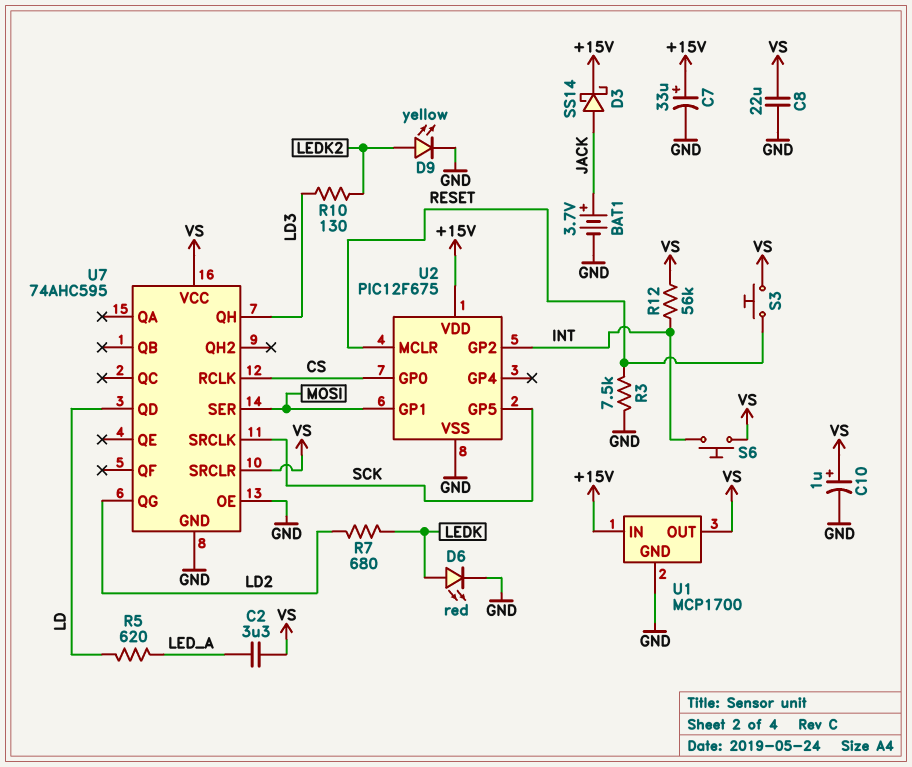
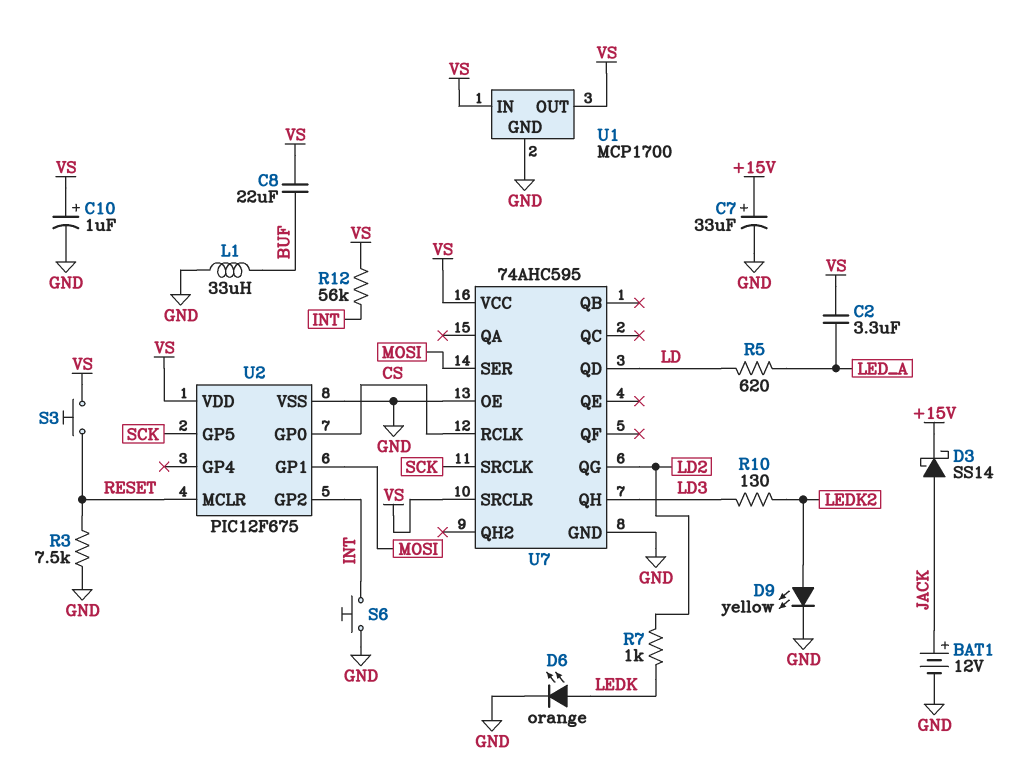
BAT1: 3.7V (plus JACK, minus GND) -> 12V (plus JACK, minus GND)
C8: 22uF (GND, VS) -> 22uF (BUF, VS)
D6: LED red (A LEDK, K GND) -> LED orange (A LEDK, K GND)
L1: none -> 33uH (BUF, GND)
R7: 680 (LD2, LEDK) -> 1k (LD2, LEDK)
S6: button (INT, VS) -> button (GND, INT)
U1 pin IN: +15V -> VS
U2 pin VDD: +15V -> VS

